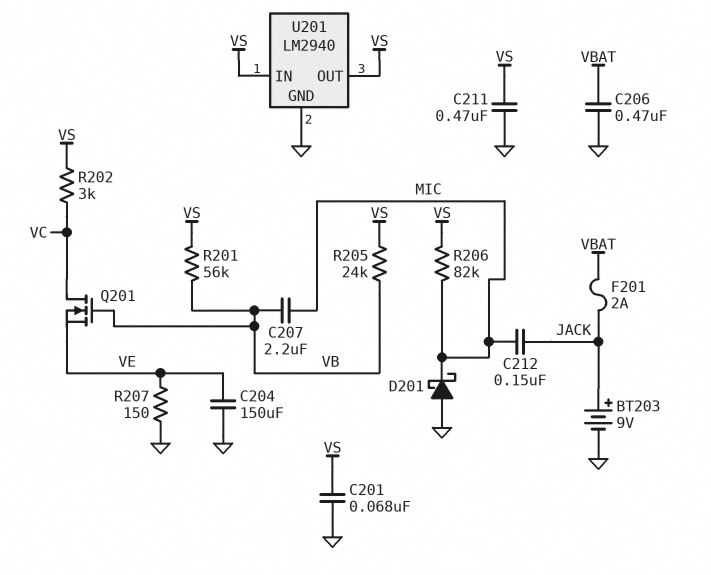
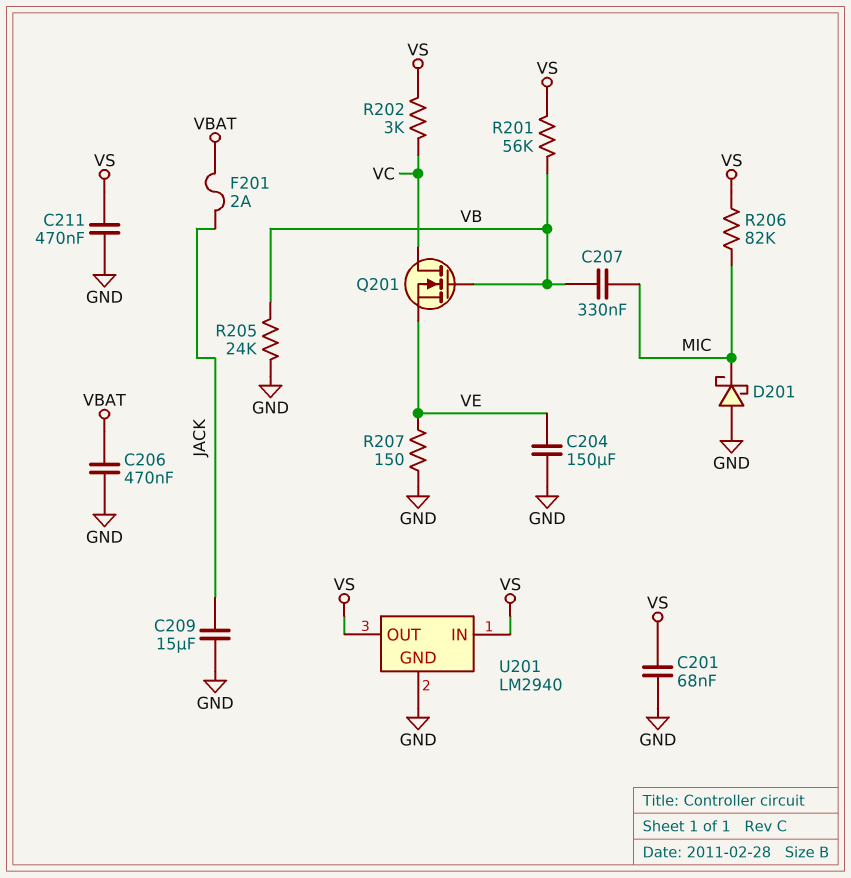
BT203: 9V (plus JACK, minus GND) -> none
C207: 2.2uF (MIC, VB) -> 330nF (MIC, VB)
C209: none -> 15uF (GND, JACK)
C212: 150nF (JACK, MIC) -> none
R205: 24k (VB, VS) -> 24k (GND, VB)

